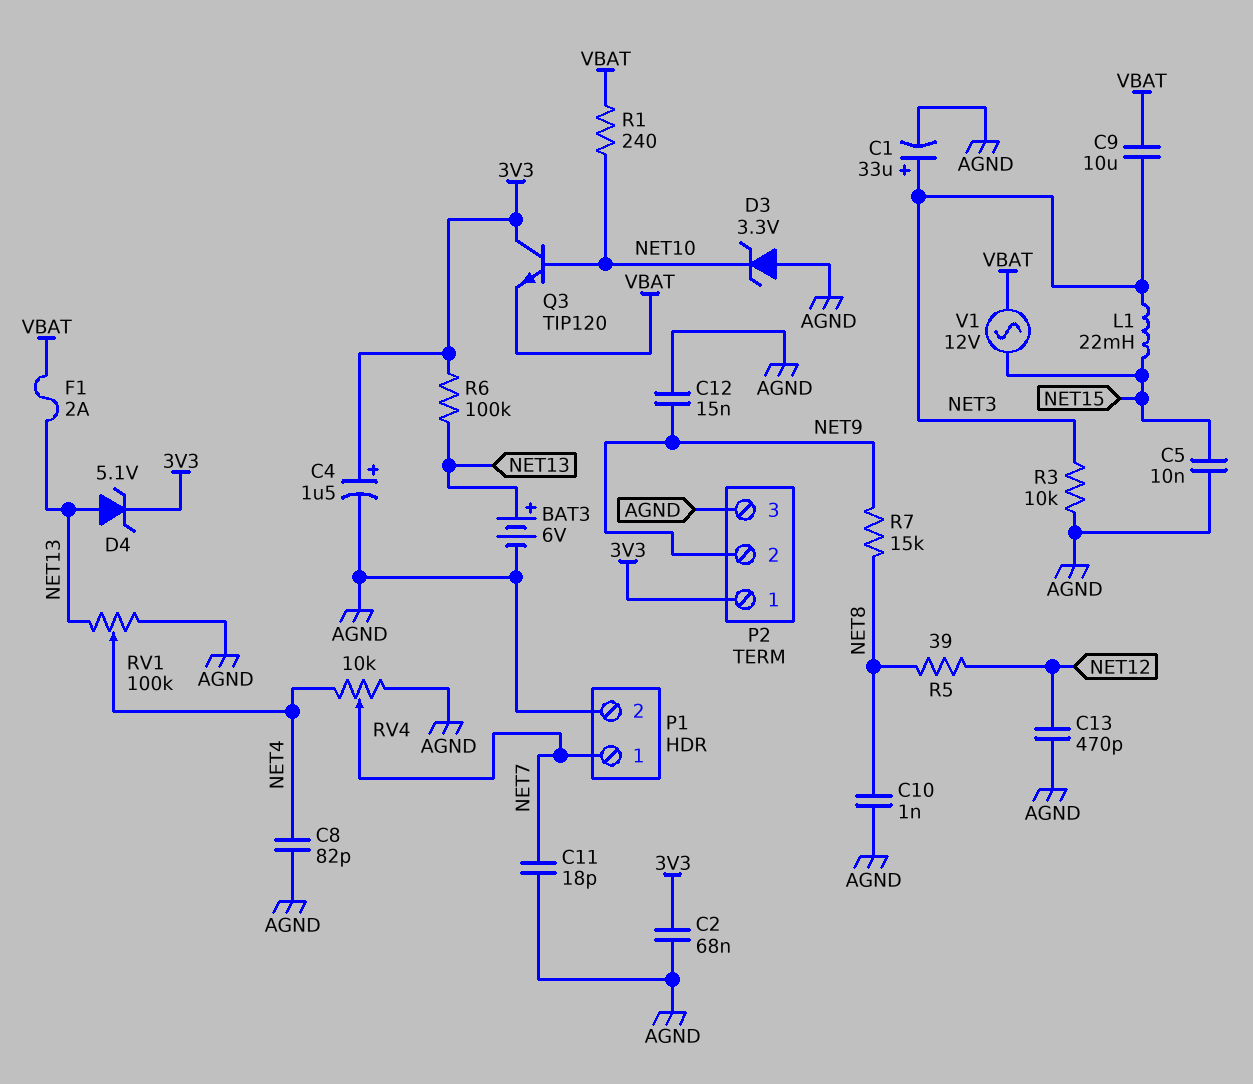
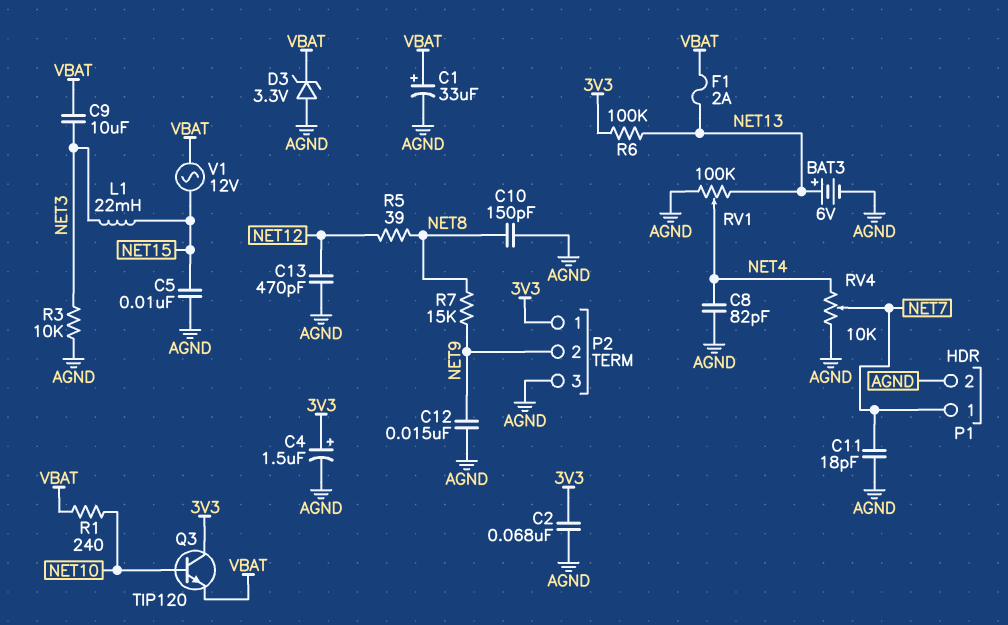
C1: 33uF (plus NET3, minus AGND) -> 33uF (plus VBAT, minus AGND)
C10: 1nF (AGND, NET8) -> 150pF (AGND, NET8)
D3: zener 3.3V (A AGND, K NET10) -> zener 3.3V (A AGND, K VBAT)
D4: zener 5.1V (A NET13, K 3V3) -> none

